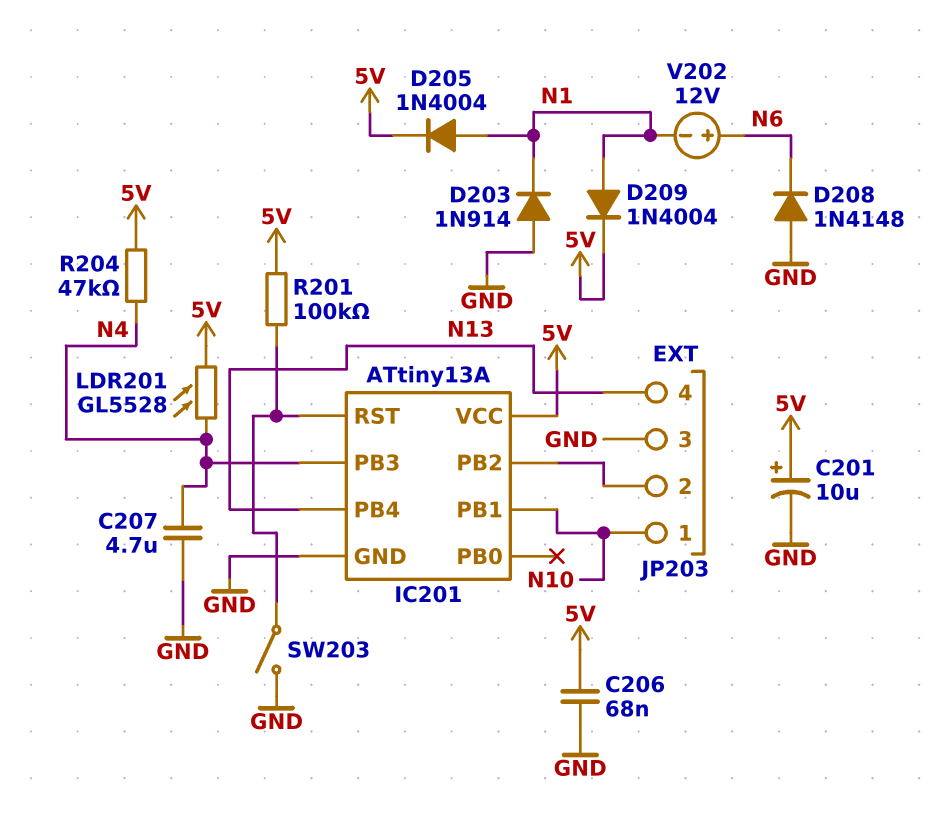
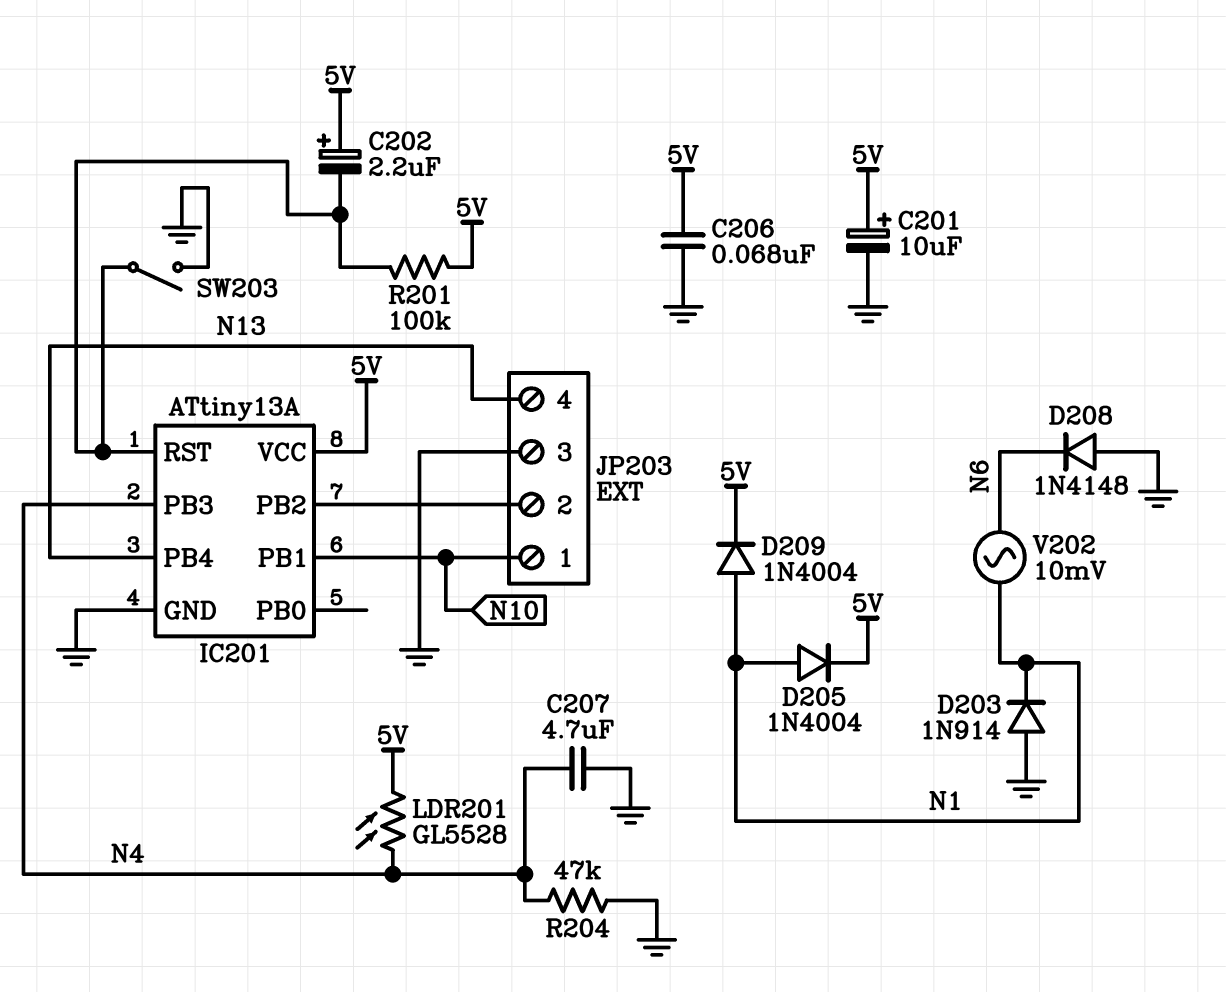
C202: none -> 2.2uF (plus 5V, minus IC201/RST)
R204: 47k (5V, N4) -> 47k (GND, N4)
V202: 12V (plus N6, minus N1) -> AC 10mV (N1, N6)

